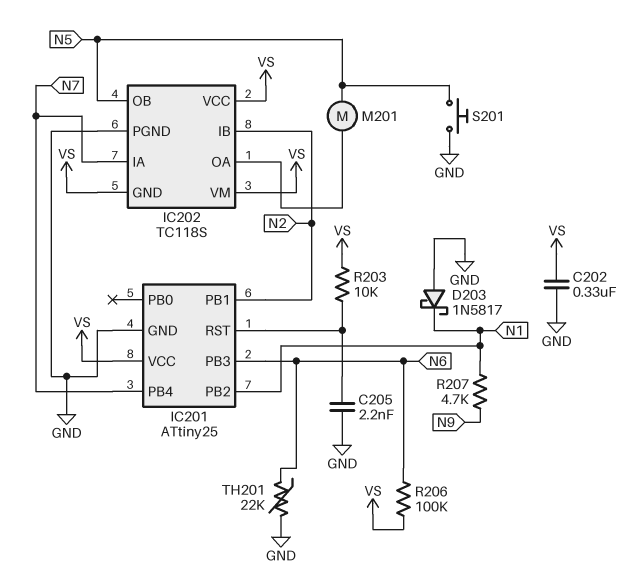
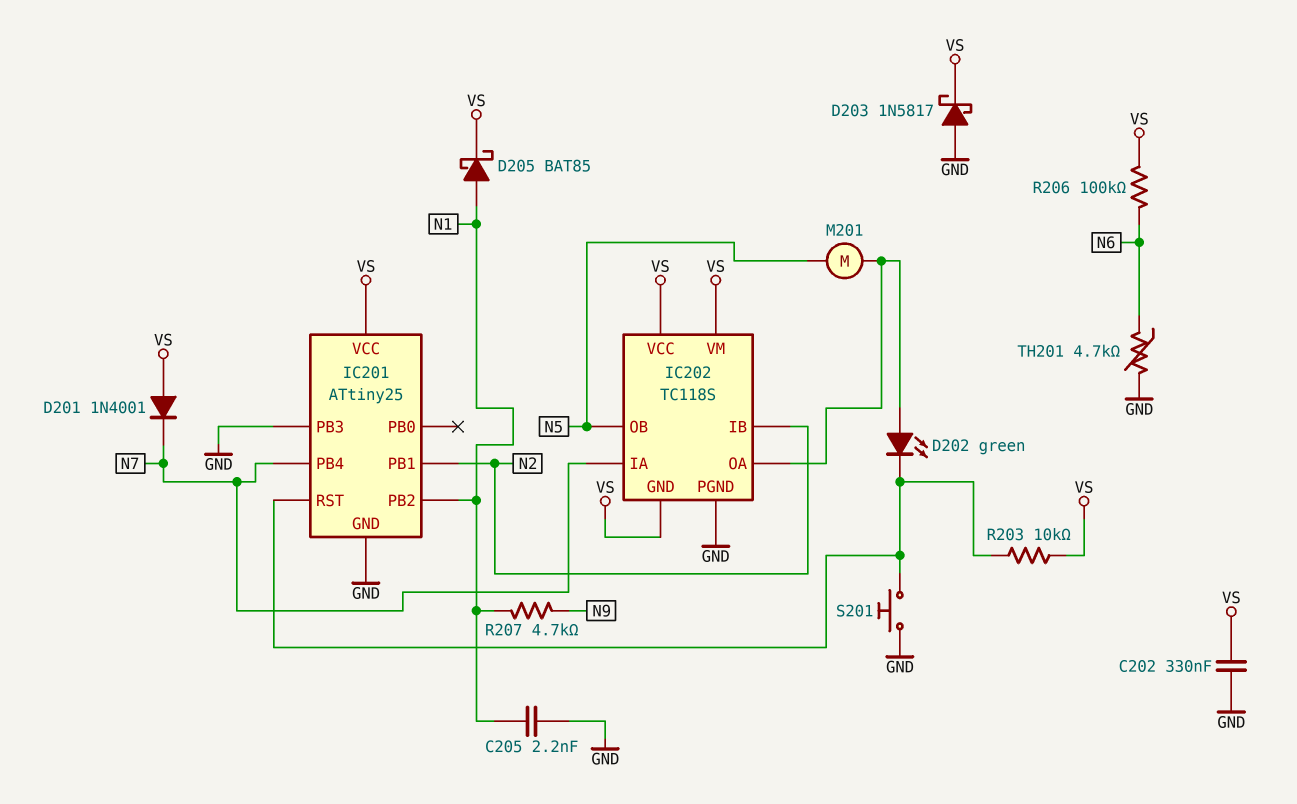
C205: 2.2nF (GND, IC201/RST) -> 2.2nF (GND, N1)
D201: none -> diode 1N4001 (A VS, K N7)
D202: none -> LED green (A IC202/OA, K IC201/RST)
D203: schottky 1N5817 (A GND, K N1) -> schottky 1N5817 (A GND, K VS)
D205: none -> schottky BAT85 (A N1, K VS)
IC201 pin PB3: N6 -> GND
S201: button (GND, N5) -> button (GND, IC201/RST)
TH201: 22k (GND, N6) -> 4.7k (GND, N6)

